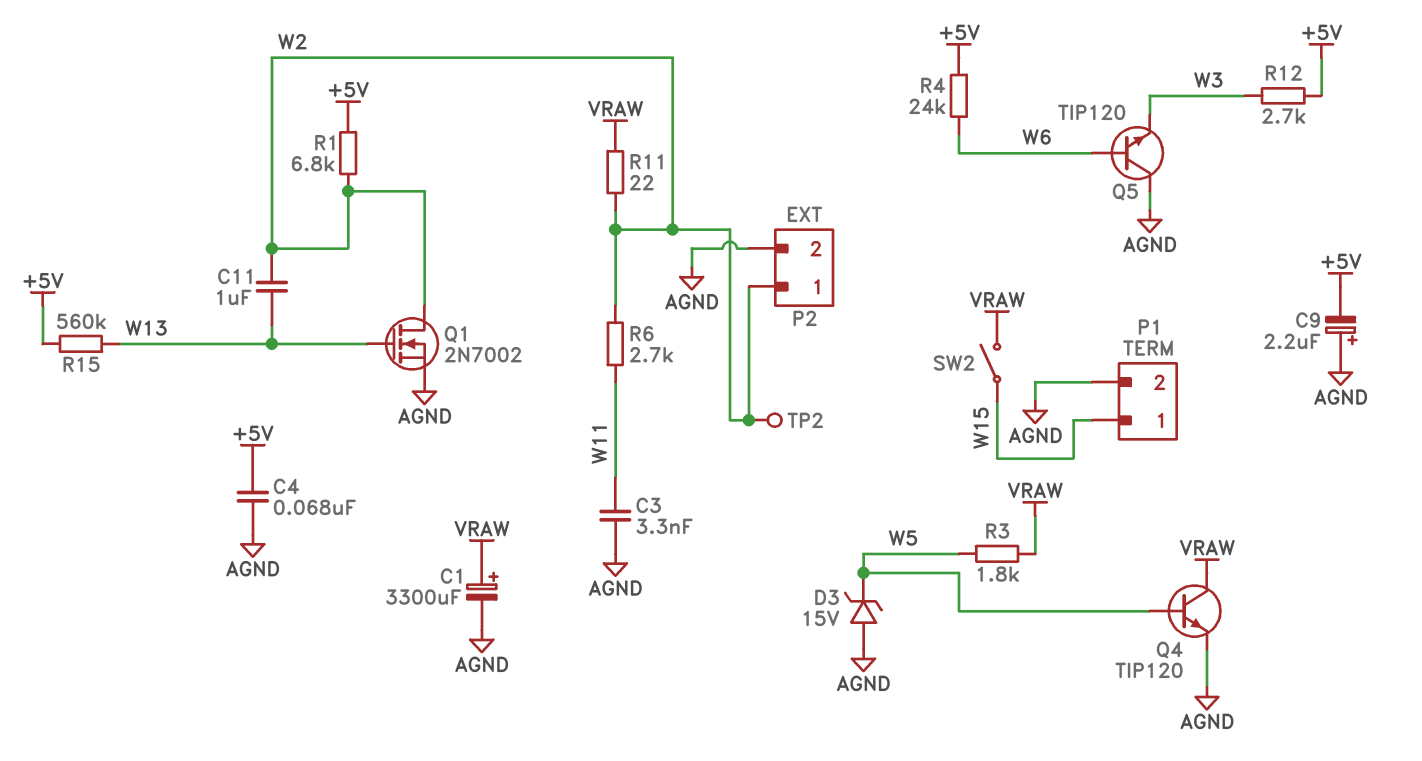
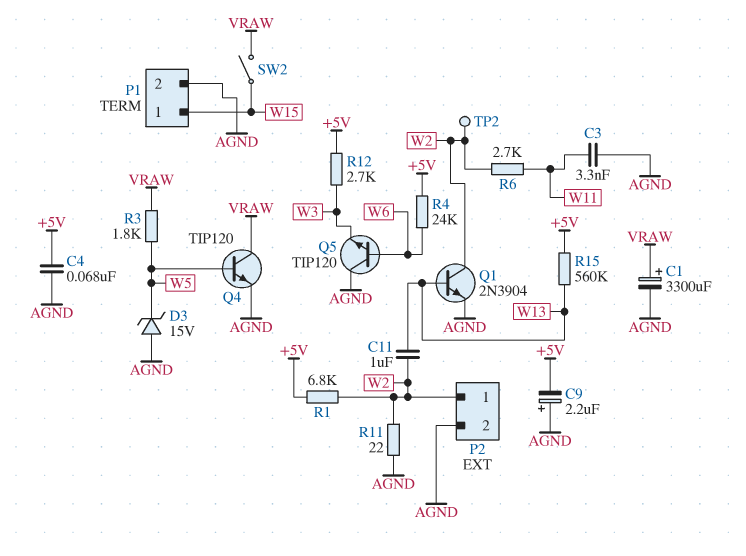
Q1: NMOS 2N7002 (G W13, D W2, S AGND) -> NPN 2N3904 (B W13, C W2, E AGND)
R11: 22 (VRAW, W2) -> 22 (AGND, W2)

